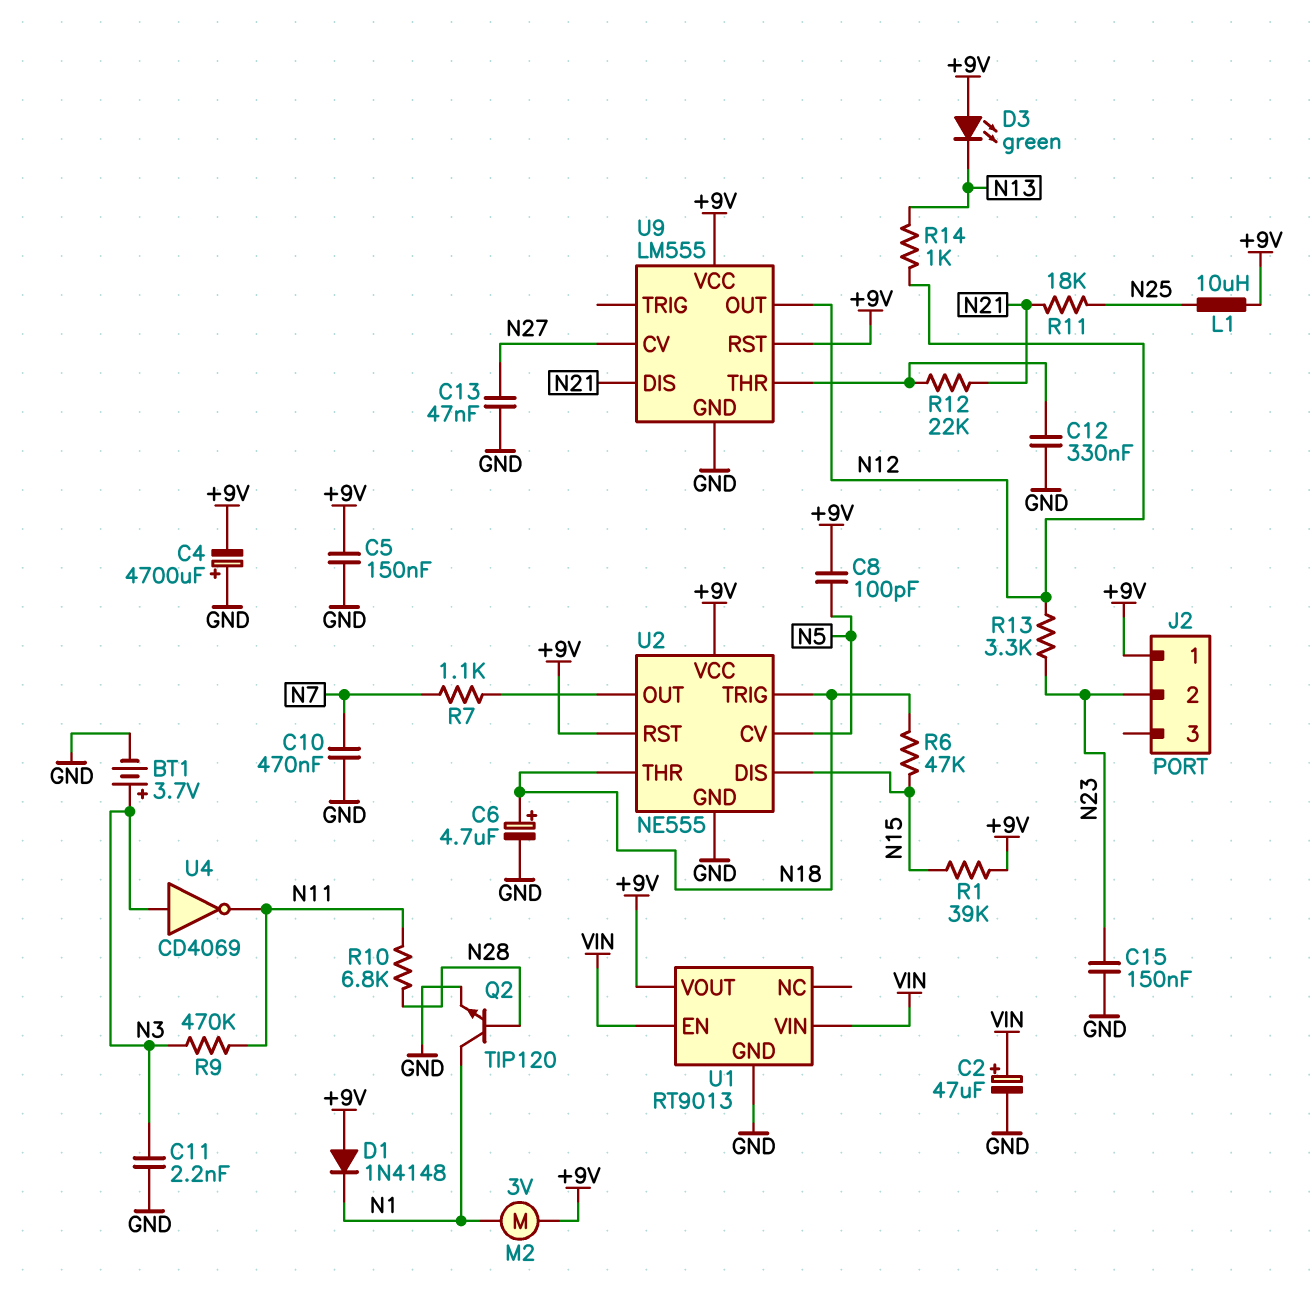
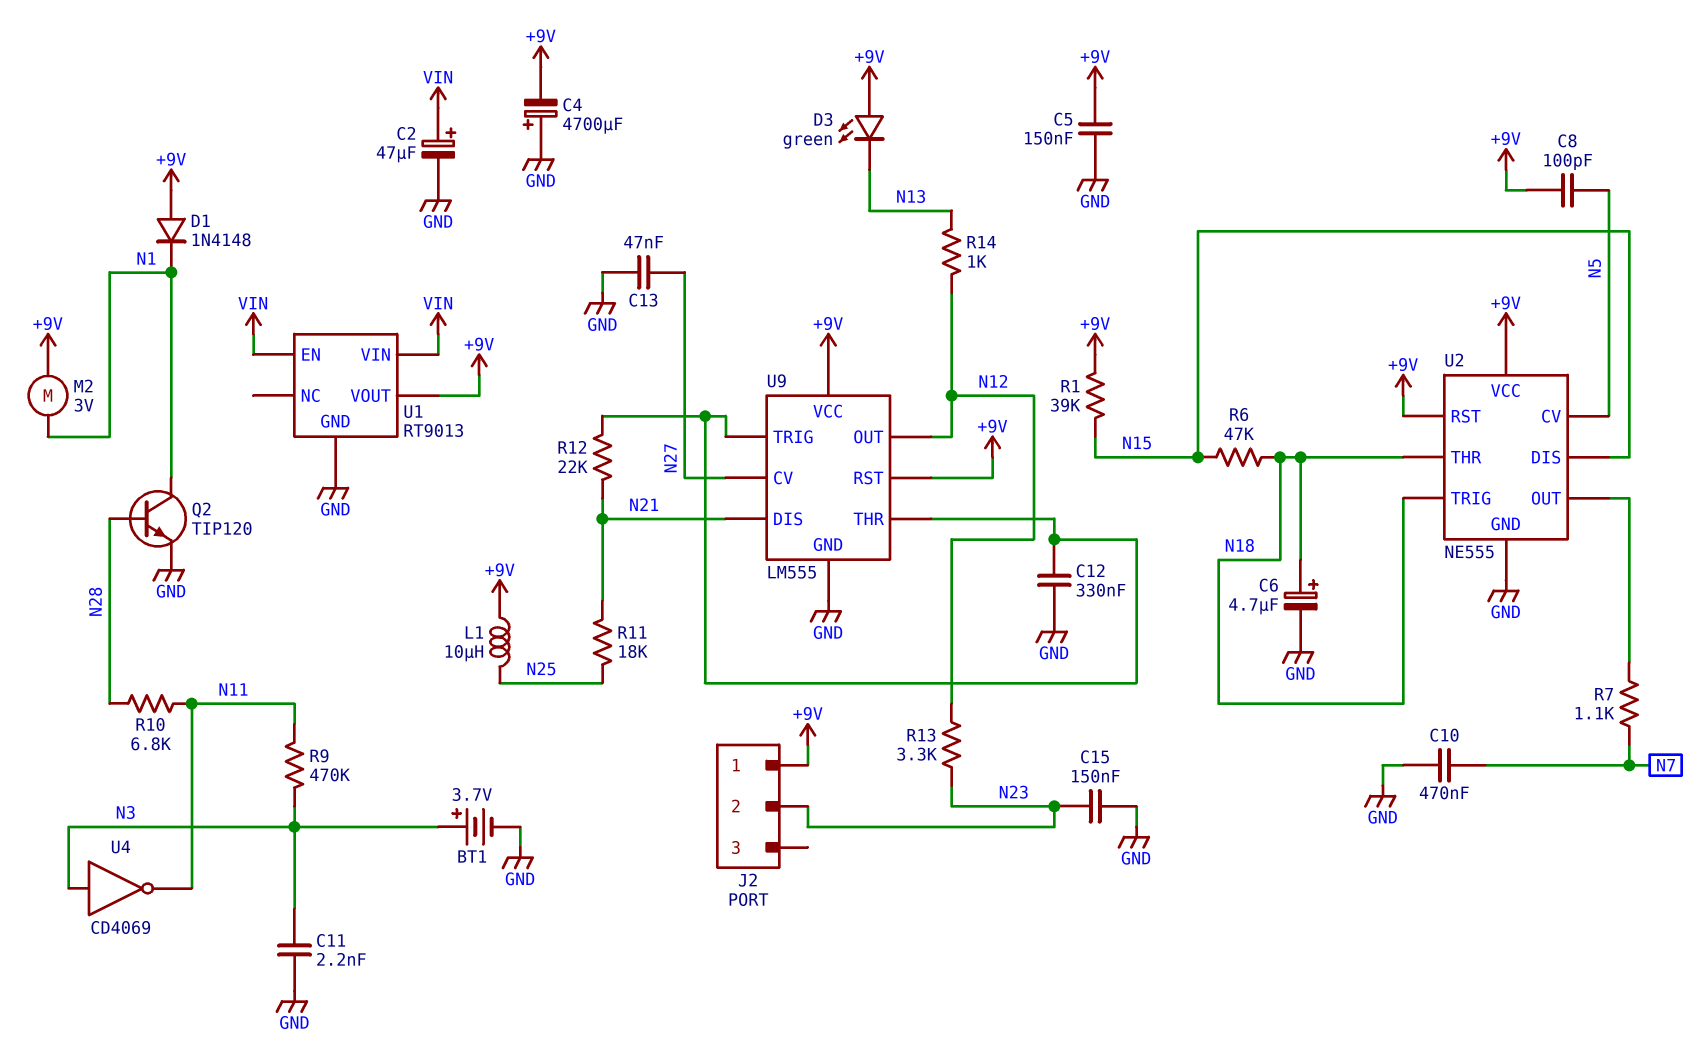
U9 pin TRIG: none -> U9/THR

